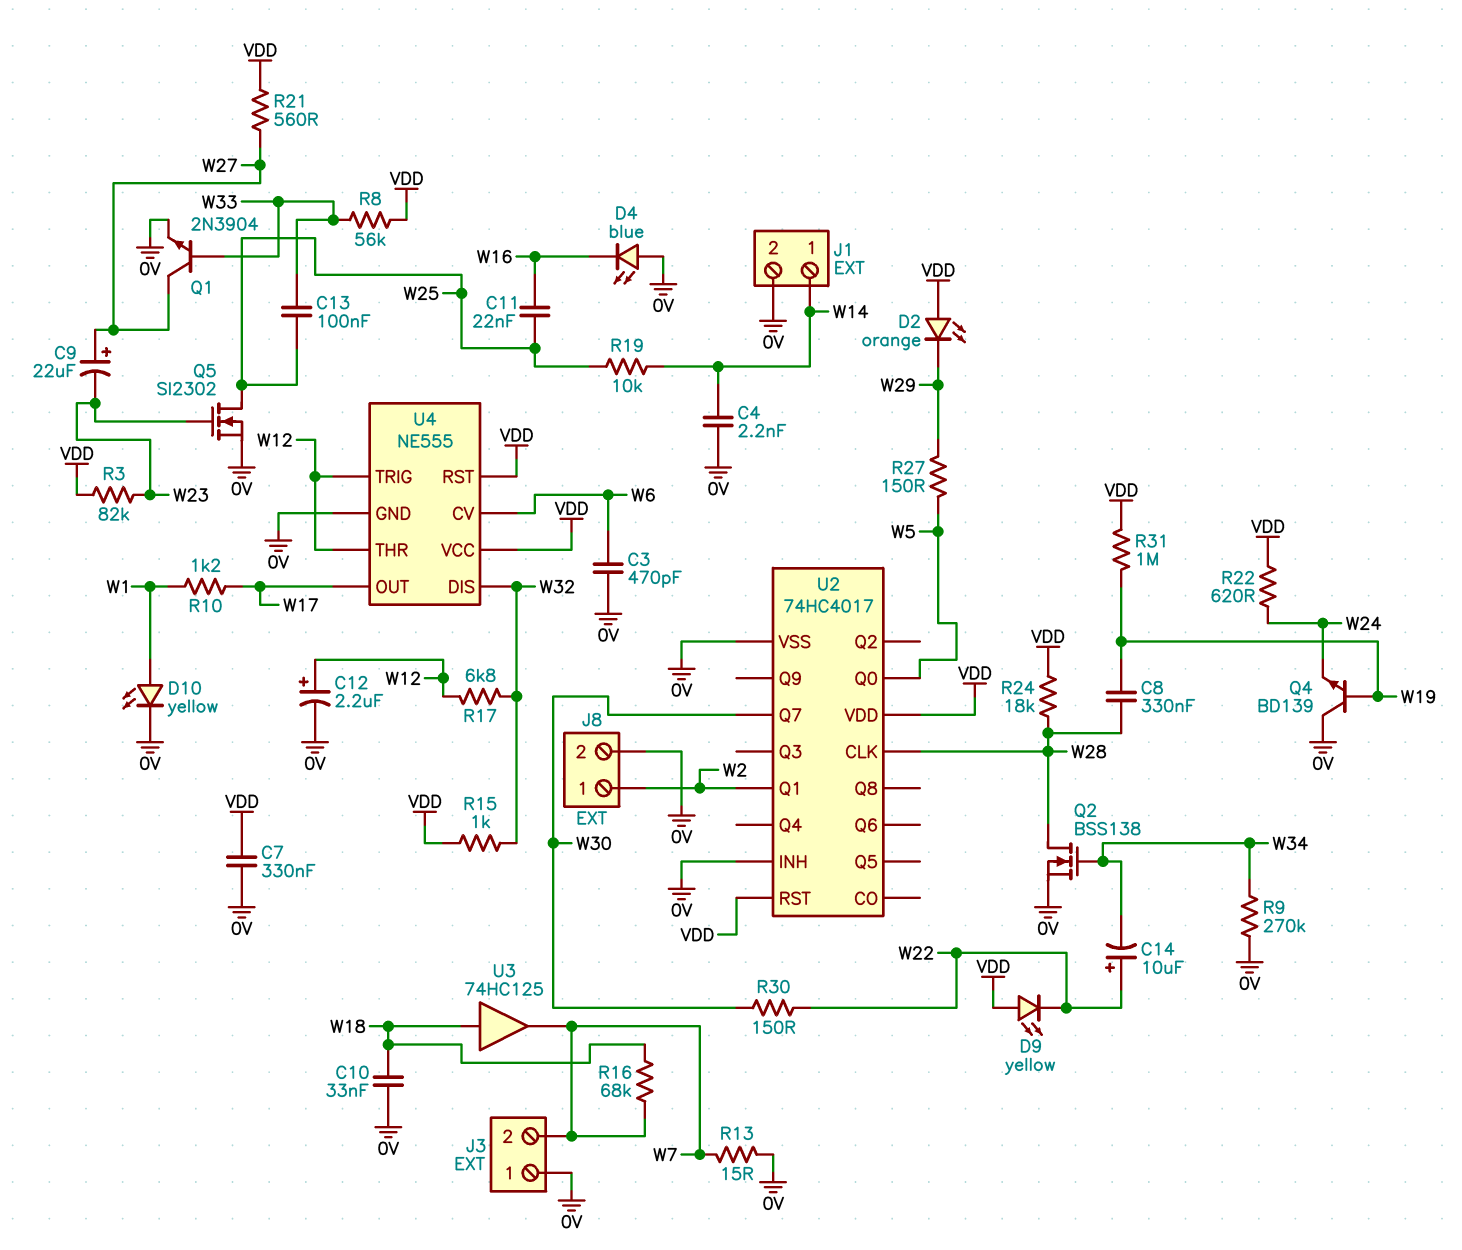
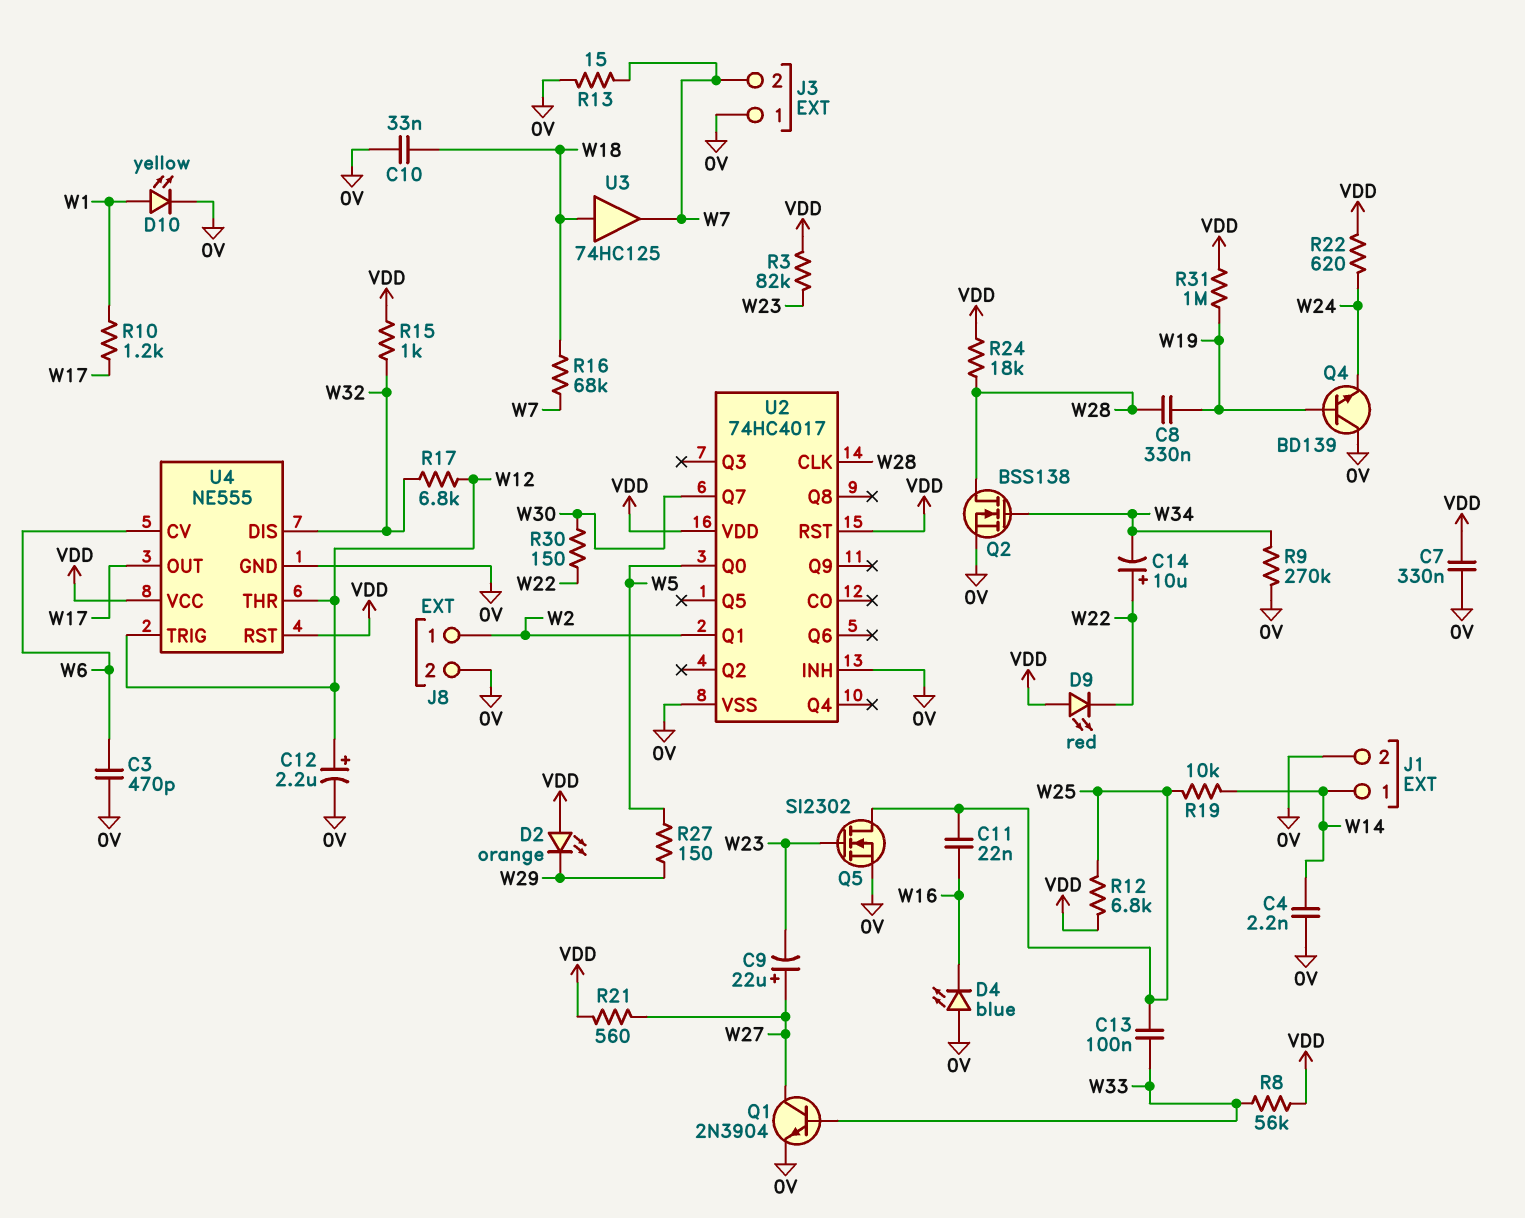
D9: LED yellow (A VDD, K W22) -> LED red (A VDD, K W22)
R12: none -> 6.8k (VDD, W25)

